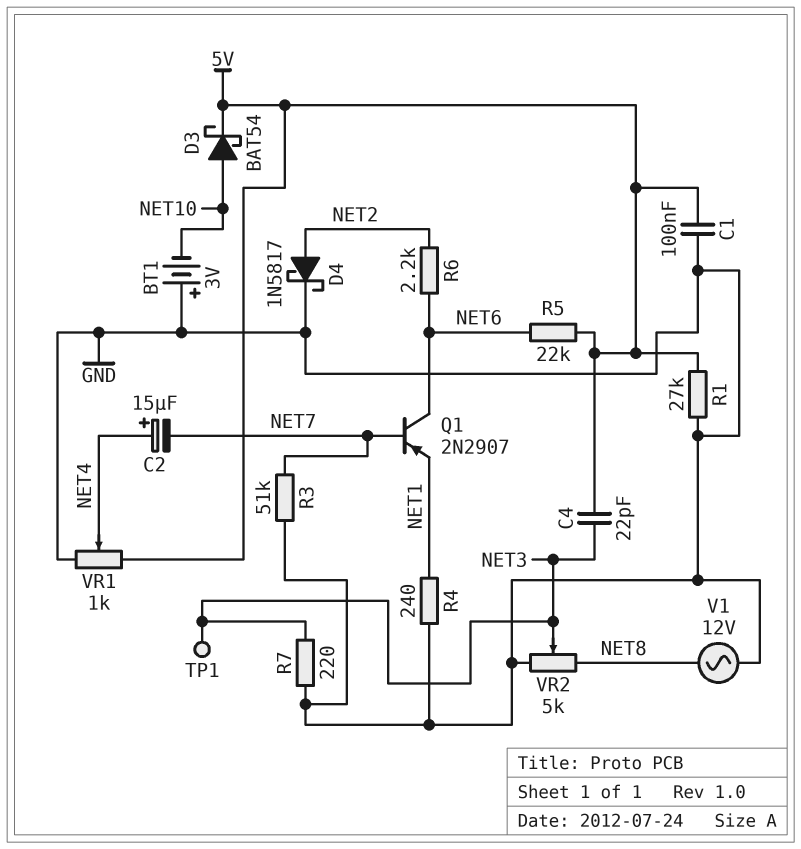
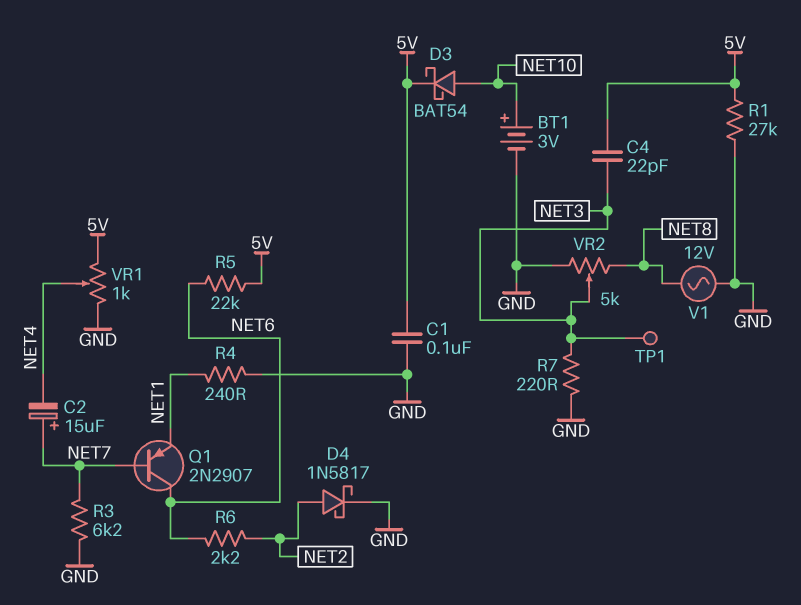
BT1: 3V (plus GND, minus NET10) -> 3V (plus NET10, minus GND)
C2: 15uF (plus NET4, minus NET7) -> 15uF (plus NET7, minus NET4)
R3: 51k (GND, NET7) -> 6.2k (GND, NET7)

